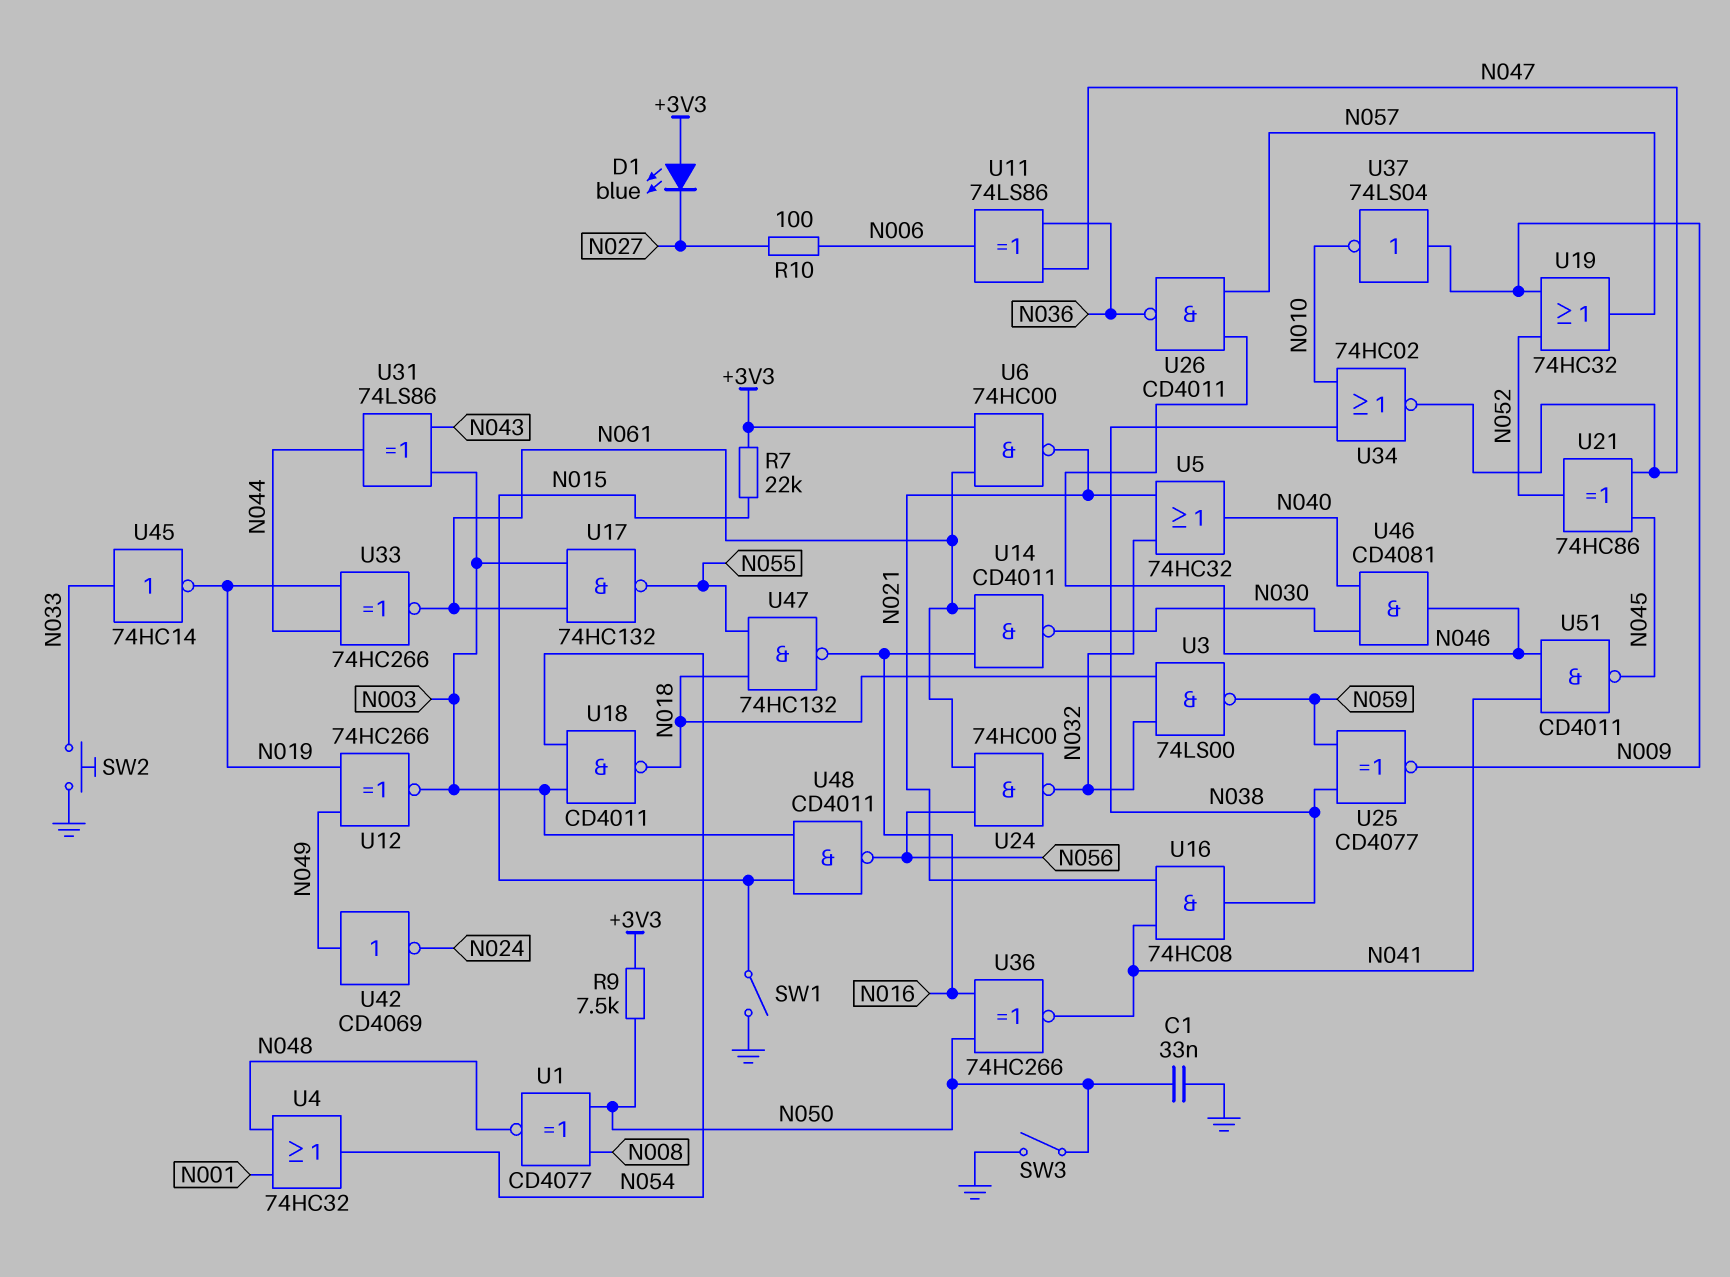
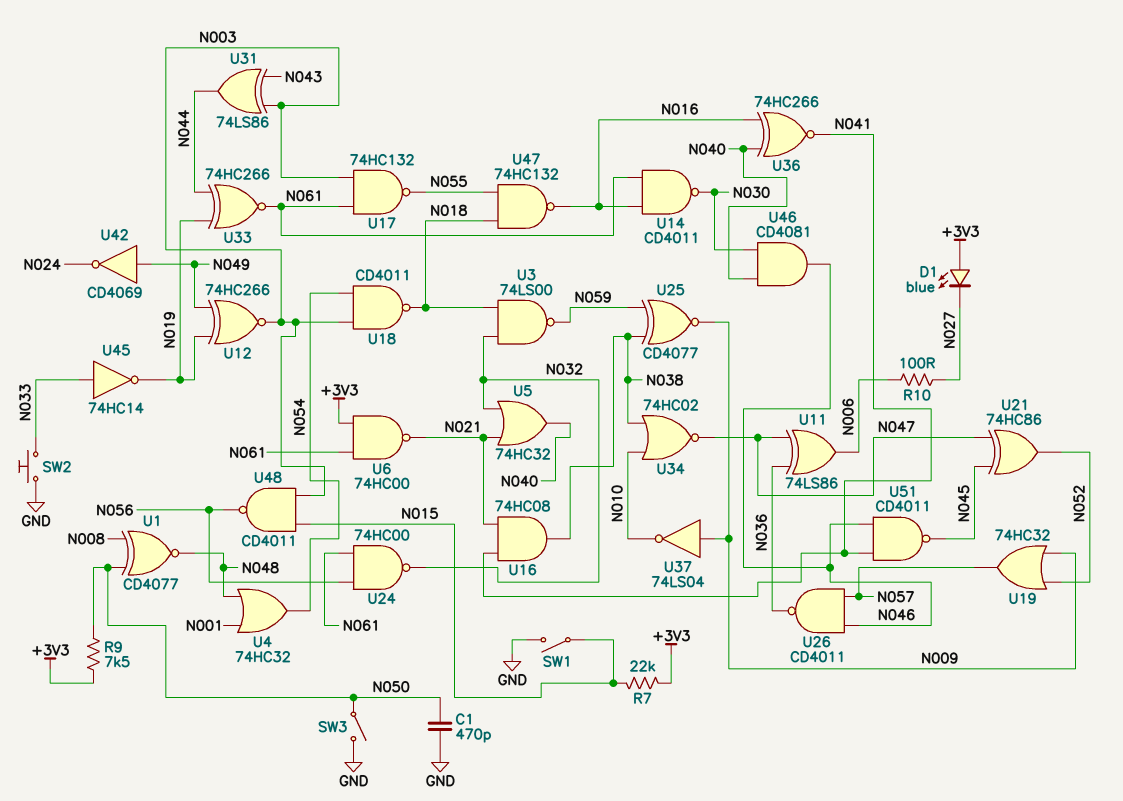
C1: 33nF (GND, N050) -> 470pF (GND, N050)
U36: XNOR 74HC266 (in N016, in N050, out N041) -> XNOR 74HC266 (in N016, in N040, out N041)

